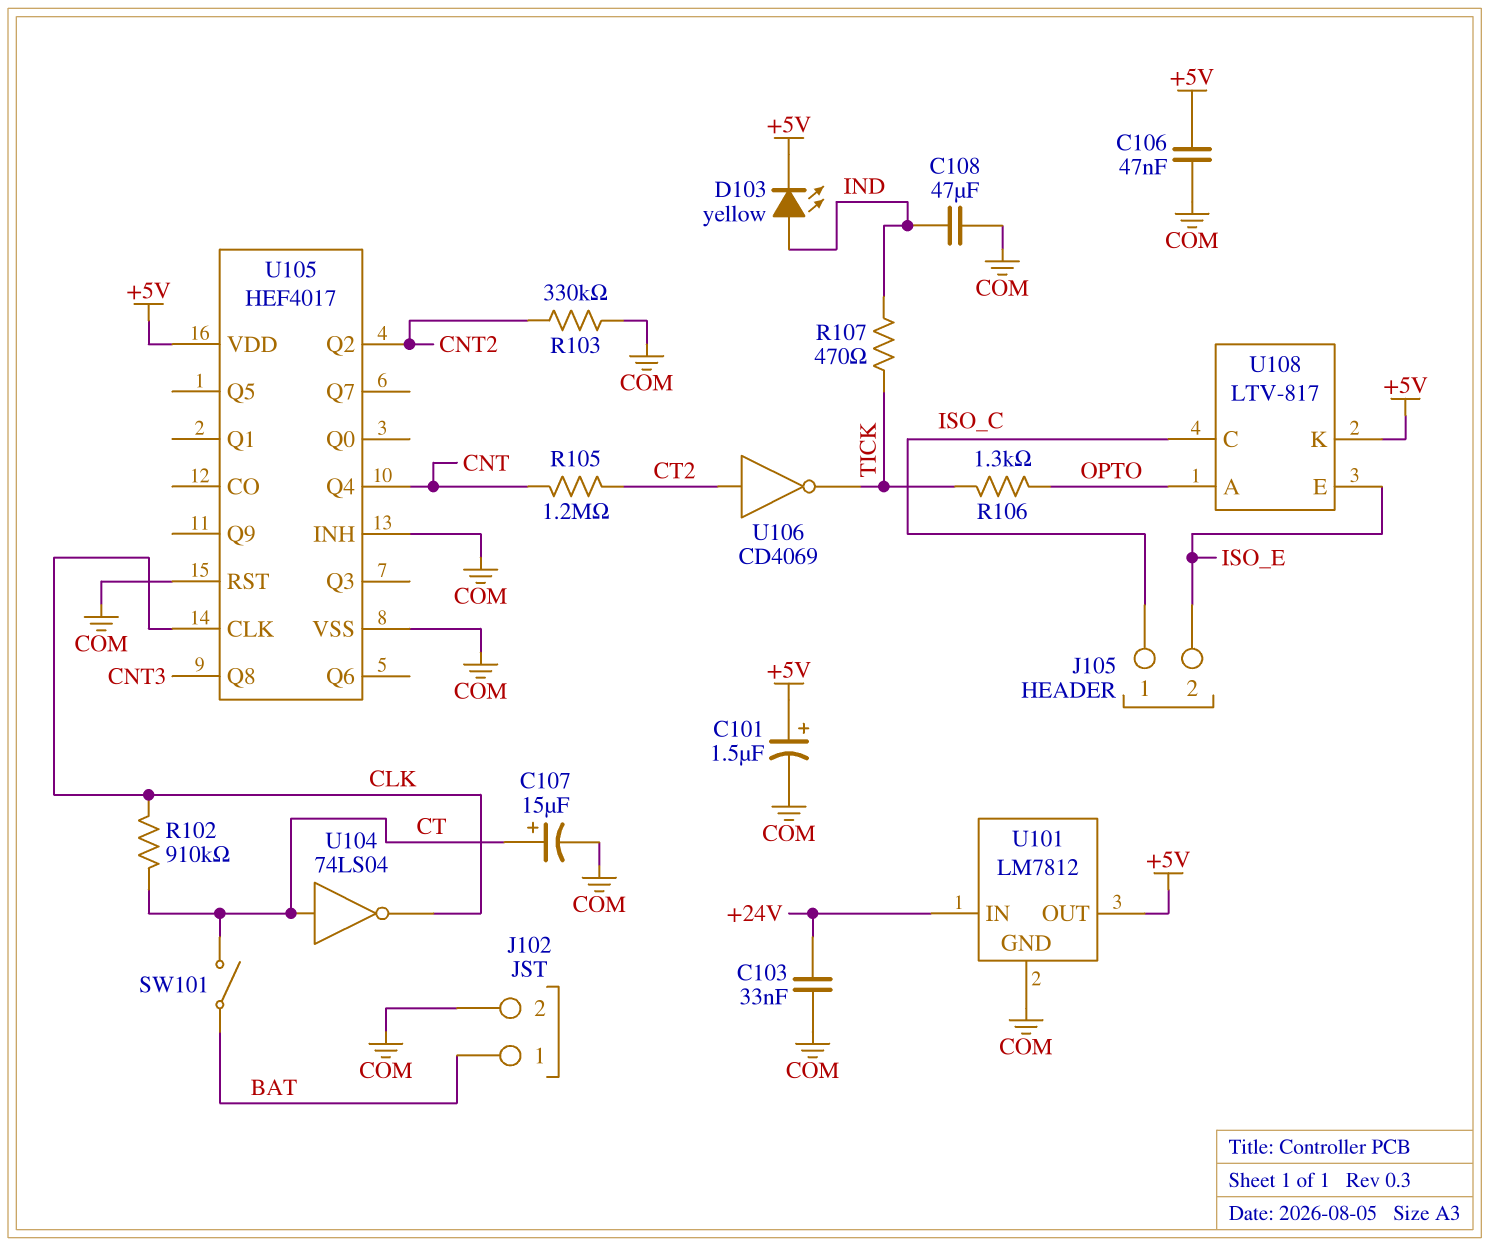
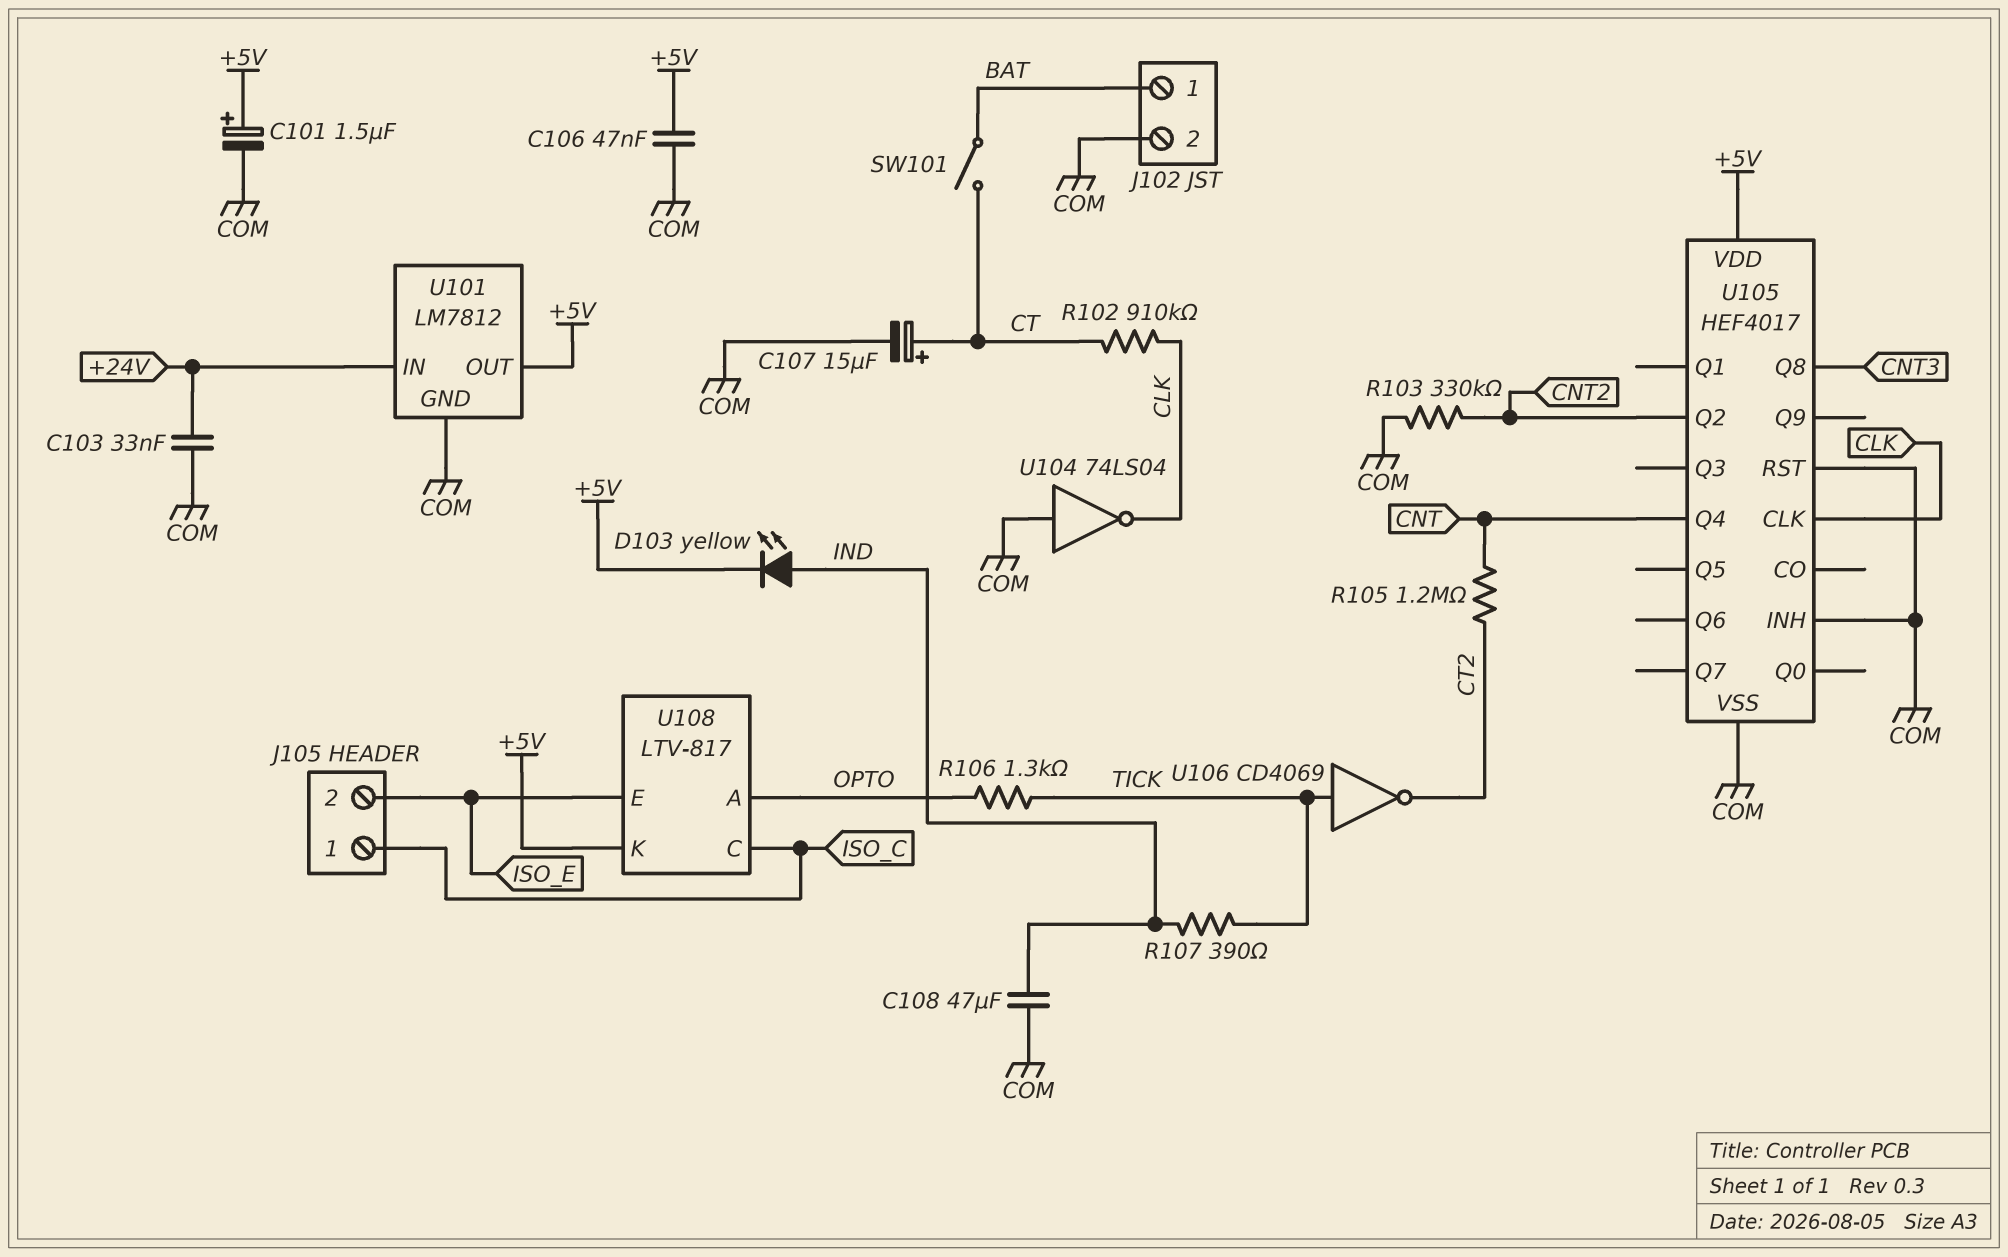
R107: 470 (IND, TICK) -> 390 (IND, TICK)
U104: NOT 74LS04 (in CT, out CLK) -> NOT 74LS04 (in COM, out CLK)
U106: NOT CD4069 (in CT2, out TICK) -> NOT CD4069 (in TICK, out CT2)

